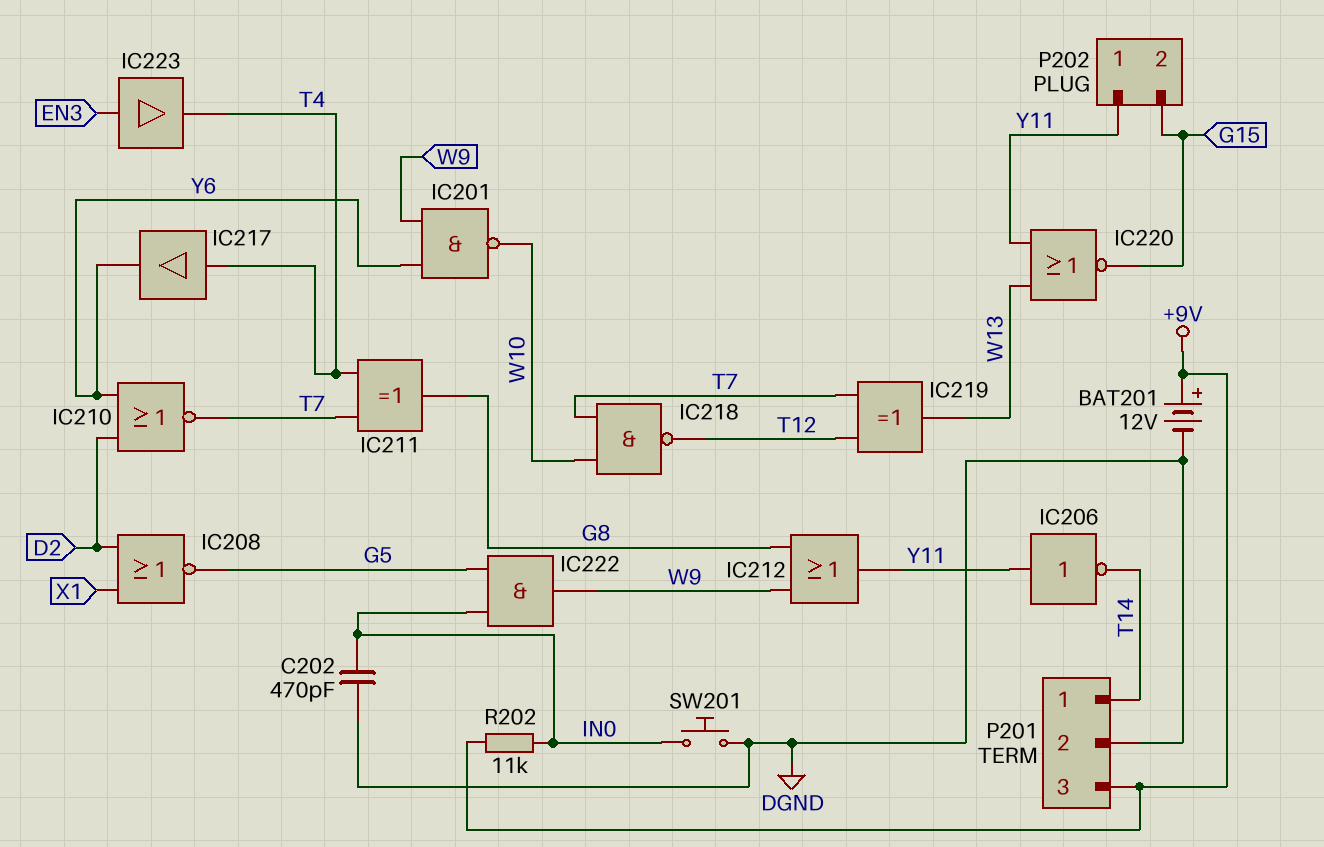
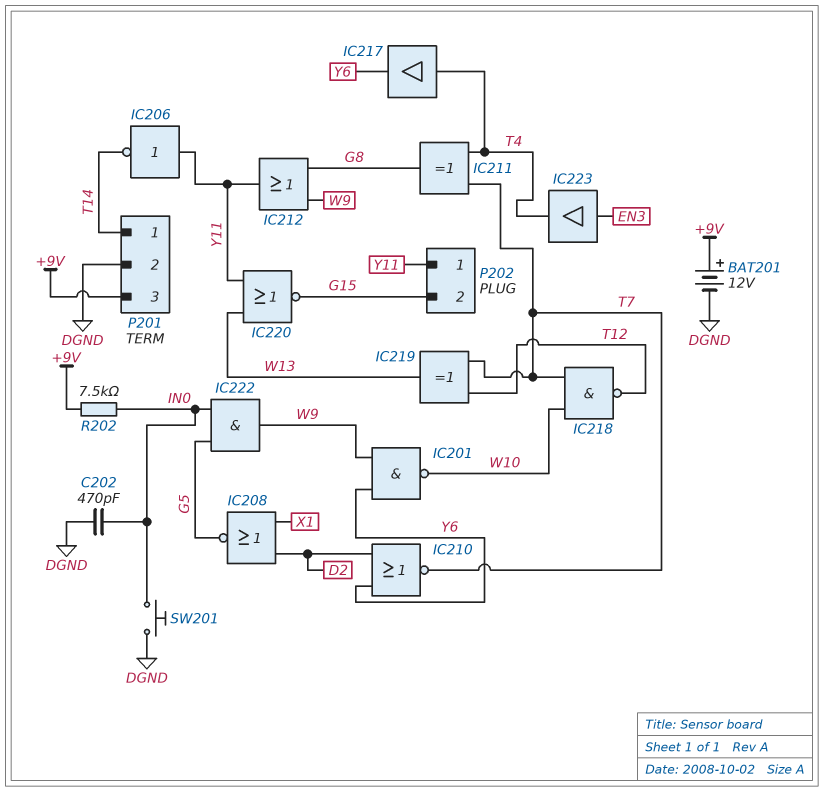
R202: 11k (+9V, IN0) -> 7.5k (+9V, IN0)

